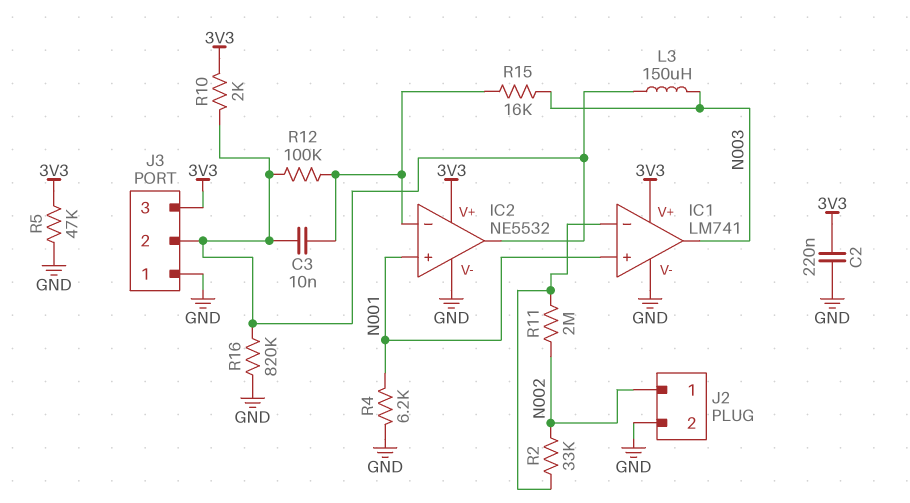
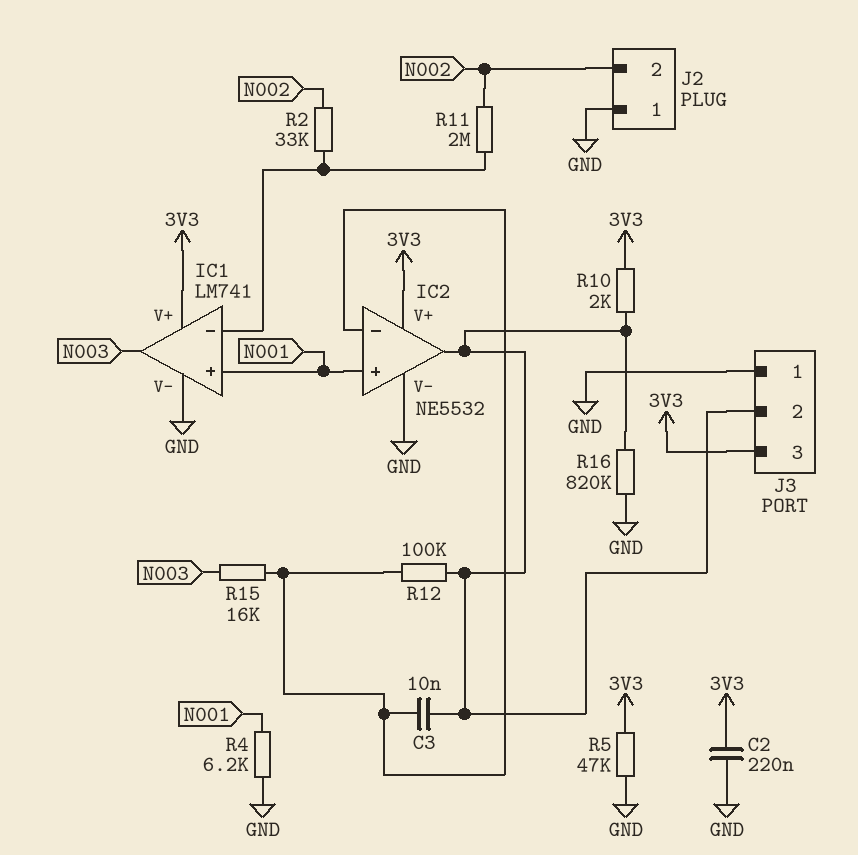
J2 pin 1: N002 -> GND
J2 pin 2: GND -> N002
L3: 150uH (IC2/out, N003) -> none

